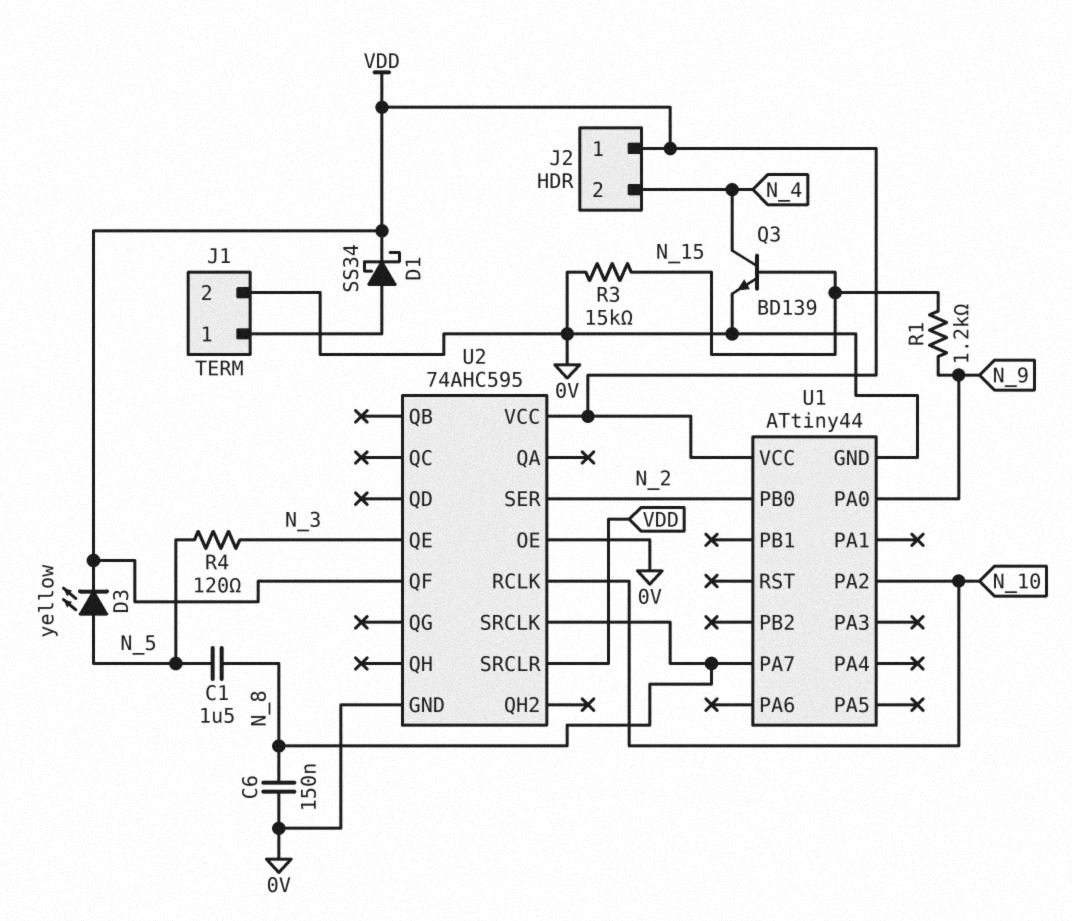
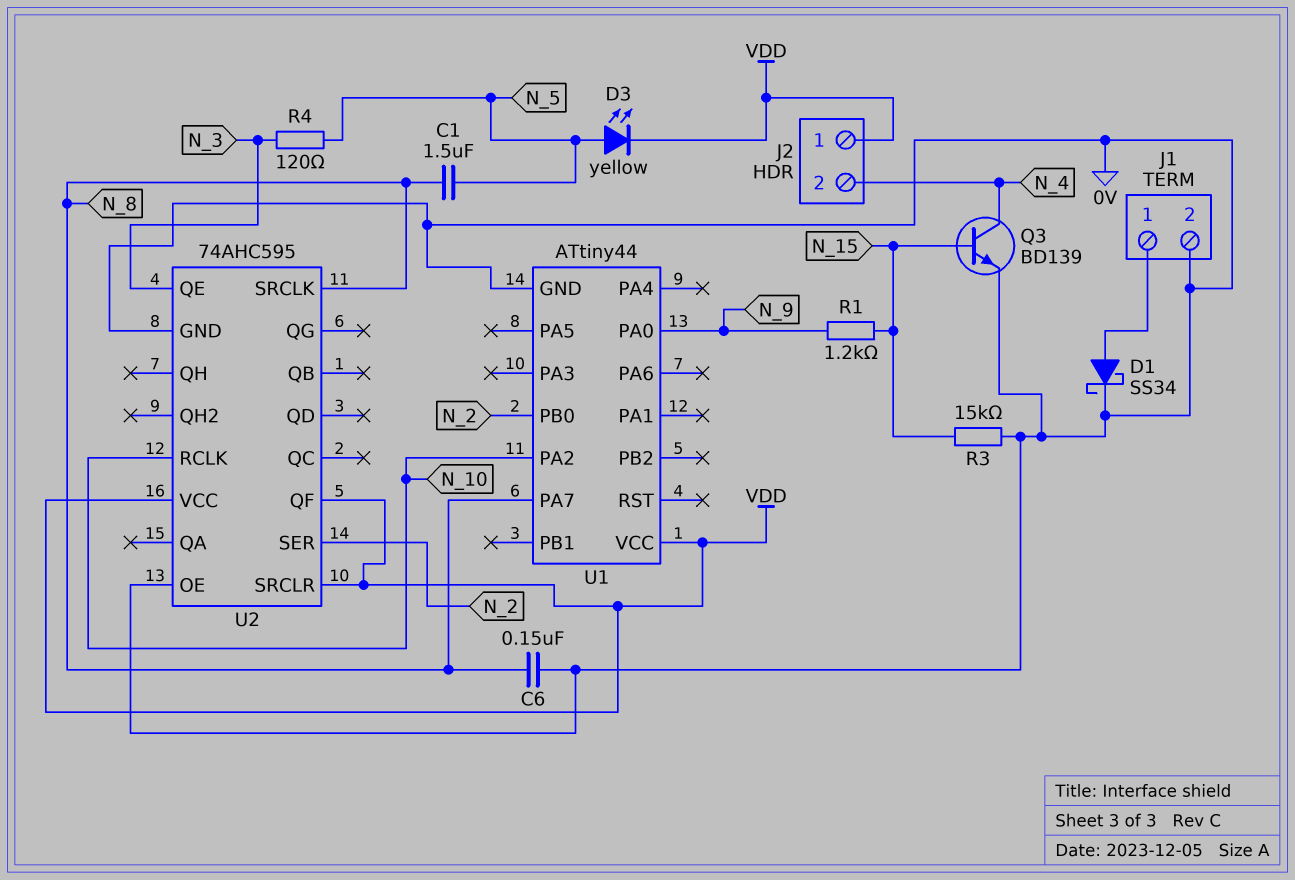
D1: schottky SS34 (A J1/1, K VDD) -> schottky SS34 (A J1/1, K 0V)

